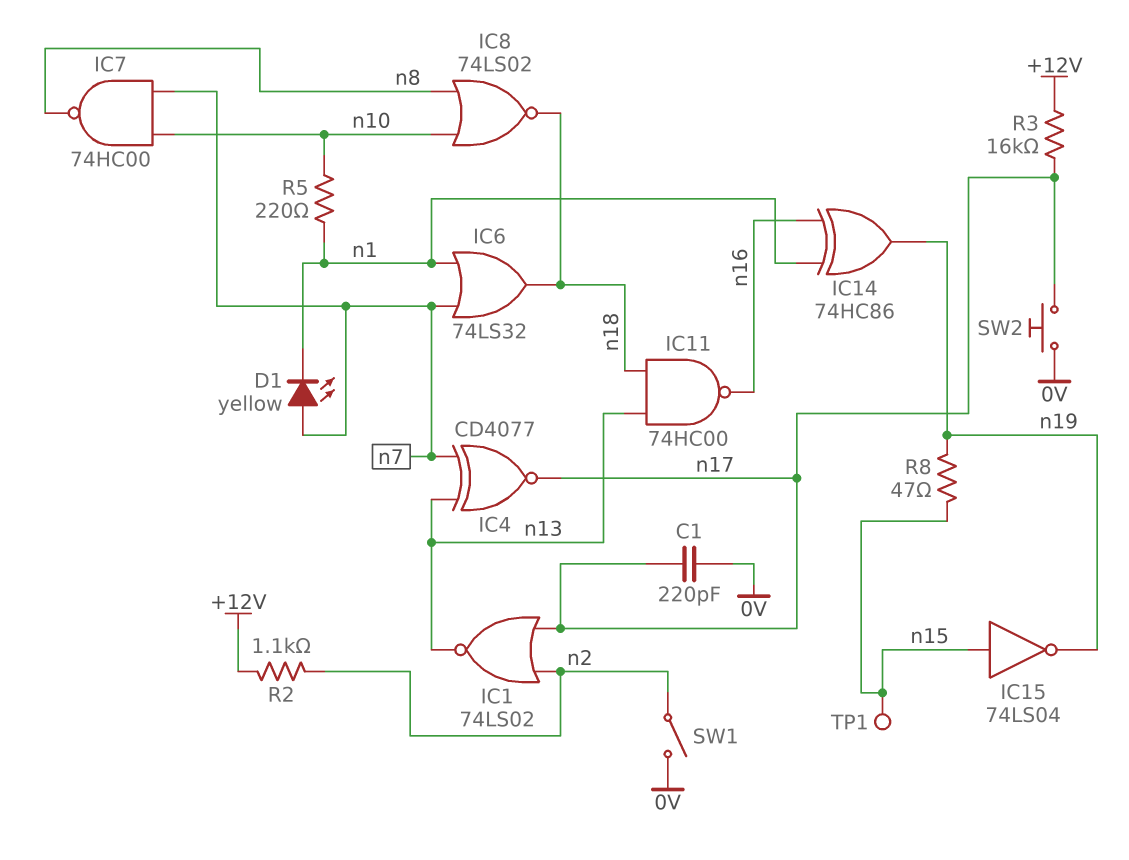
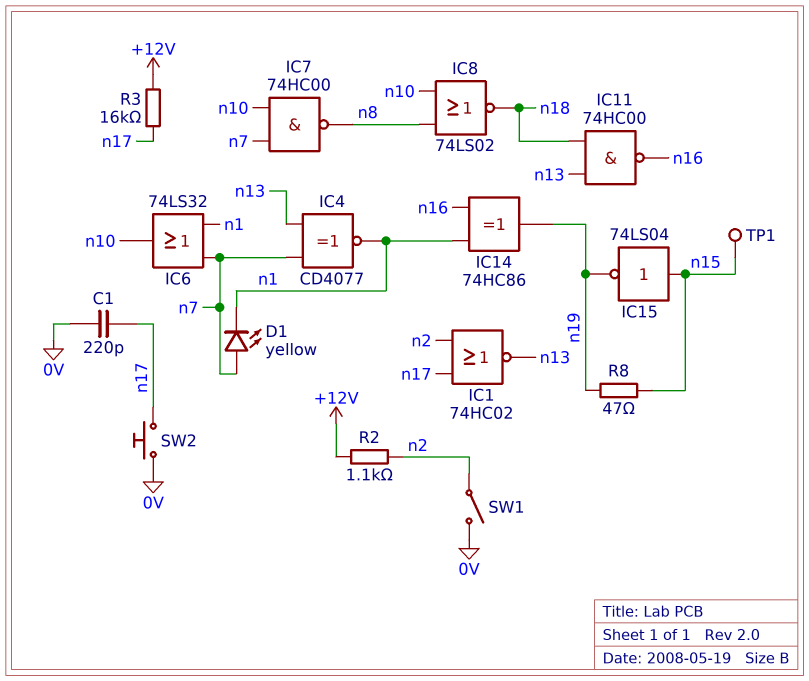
IC1: NOR 74LS02 (in n2, in n17, out n13) -> NOR 74HC02 (in n2, in n17, out n13)
IC4: XNOR CD4077 (in n7, in n13, out n17) -> XNOR CD4077 (in n7, in n13, out n1)
IC6: OR 74LS32 (in n1, in n7, out n18) -> OR 74LS32 (in n1, in n7, out n10)
R5: 220 (n1, n10) -> none

